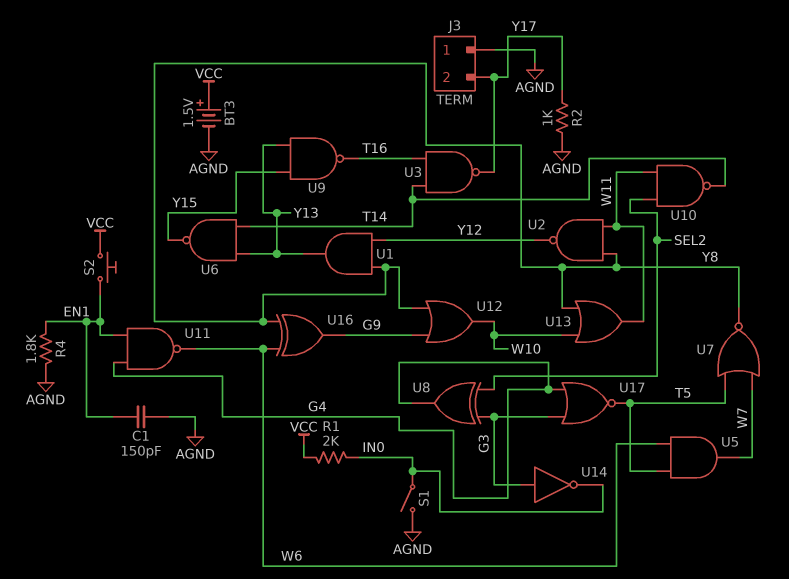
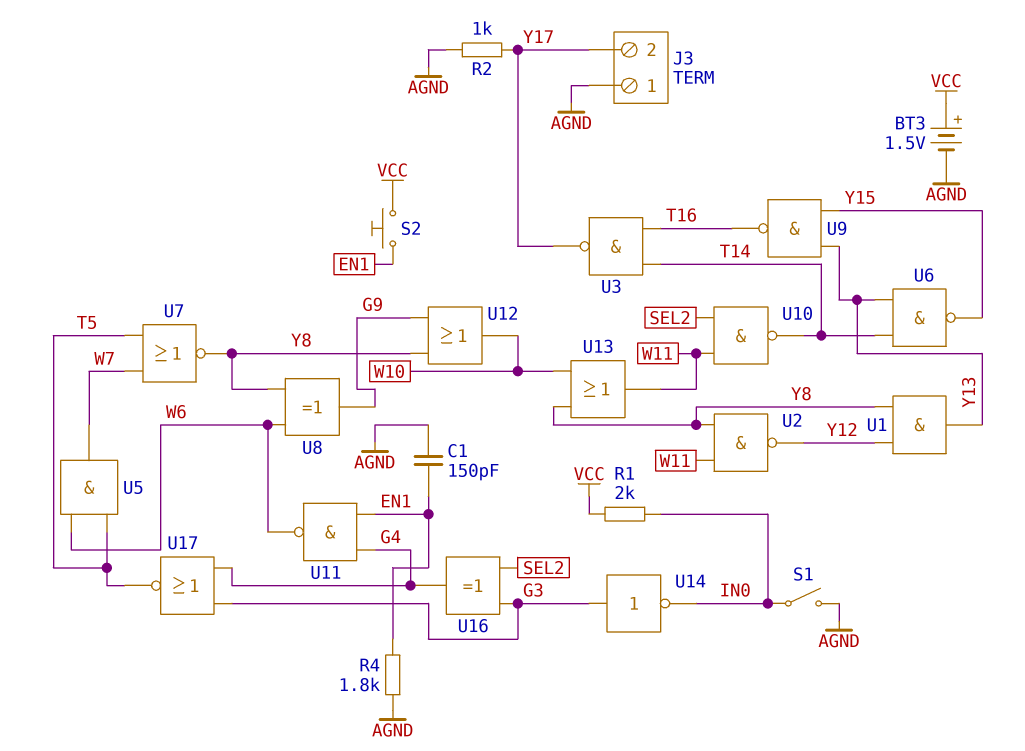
U8: XOR (in G3, in SEL2, out G4) -> XOR (in W6, in Y8, out G9)
U16: XOR (in W6, in Y8, out G9) -> XOR (in G3, in SEL2, out G4)

